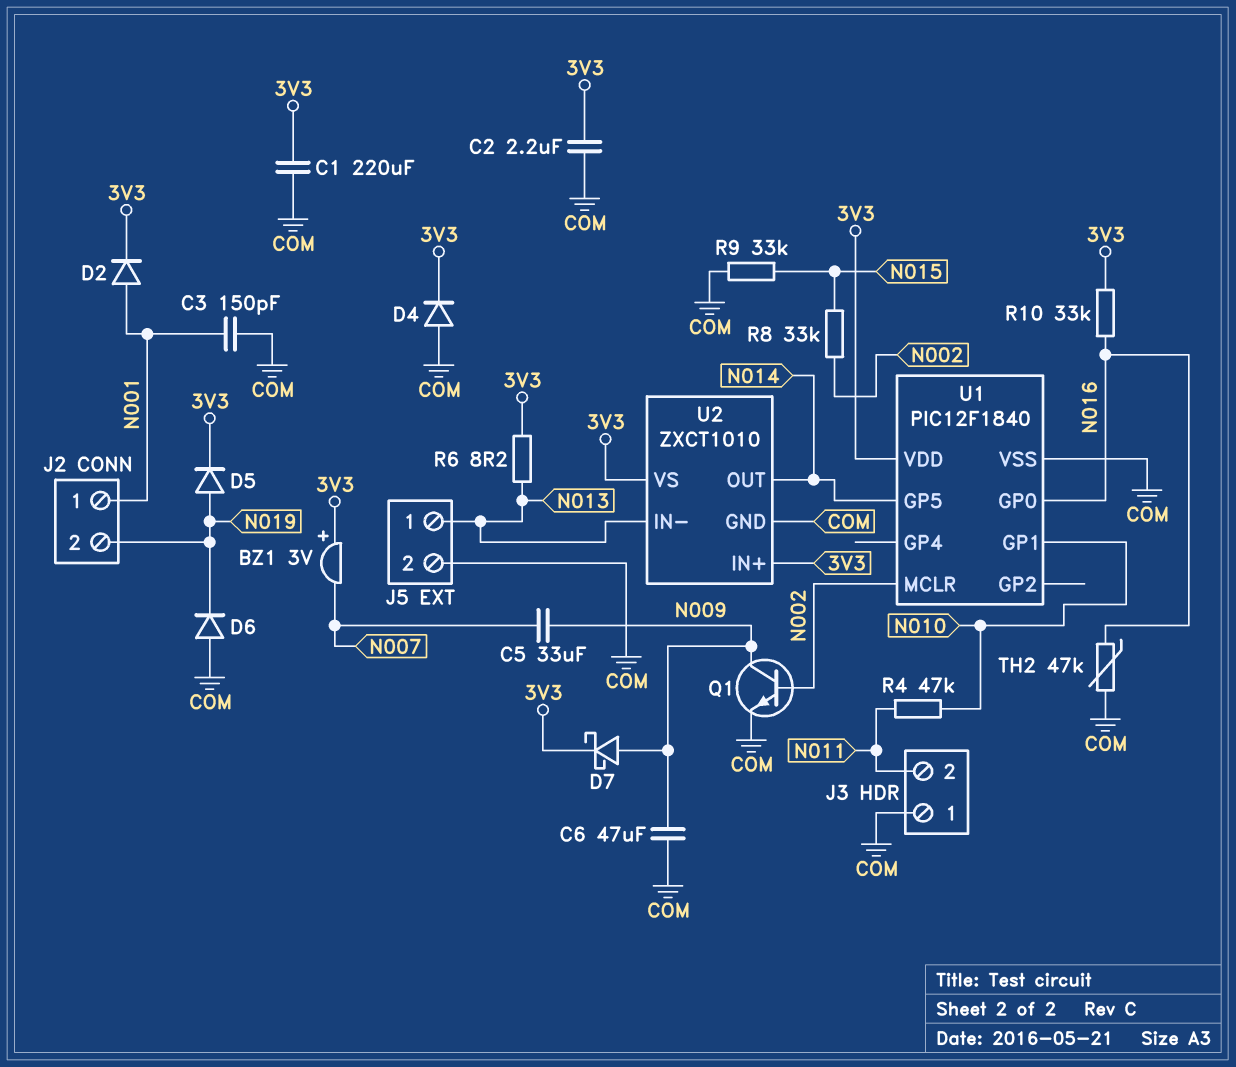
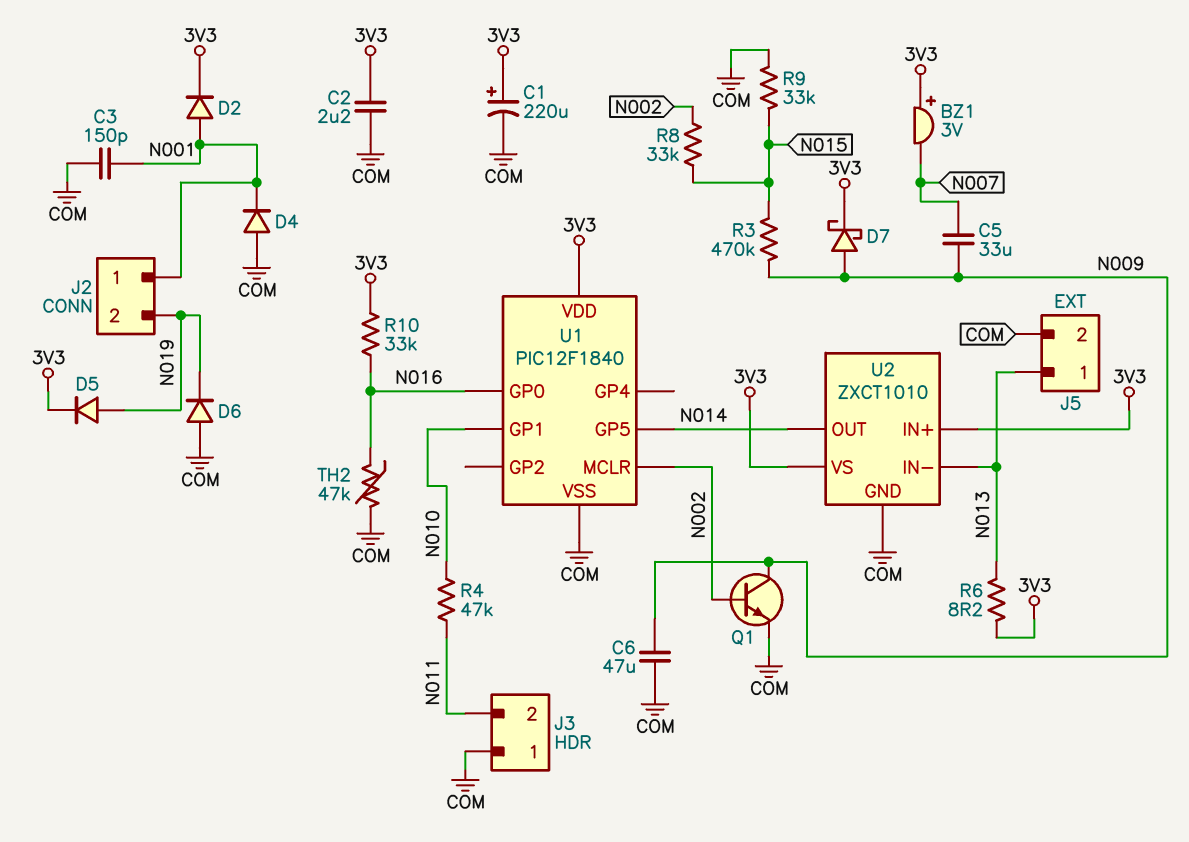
C1: 220uF (3V3, COM) -> 220uF (plus 3V3, minus COM)
D4: diode (A COM, K 3V3) -> diode (A COM, K N001)
R3: none -> 470k (N009, N015)

